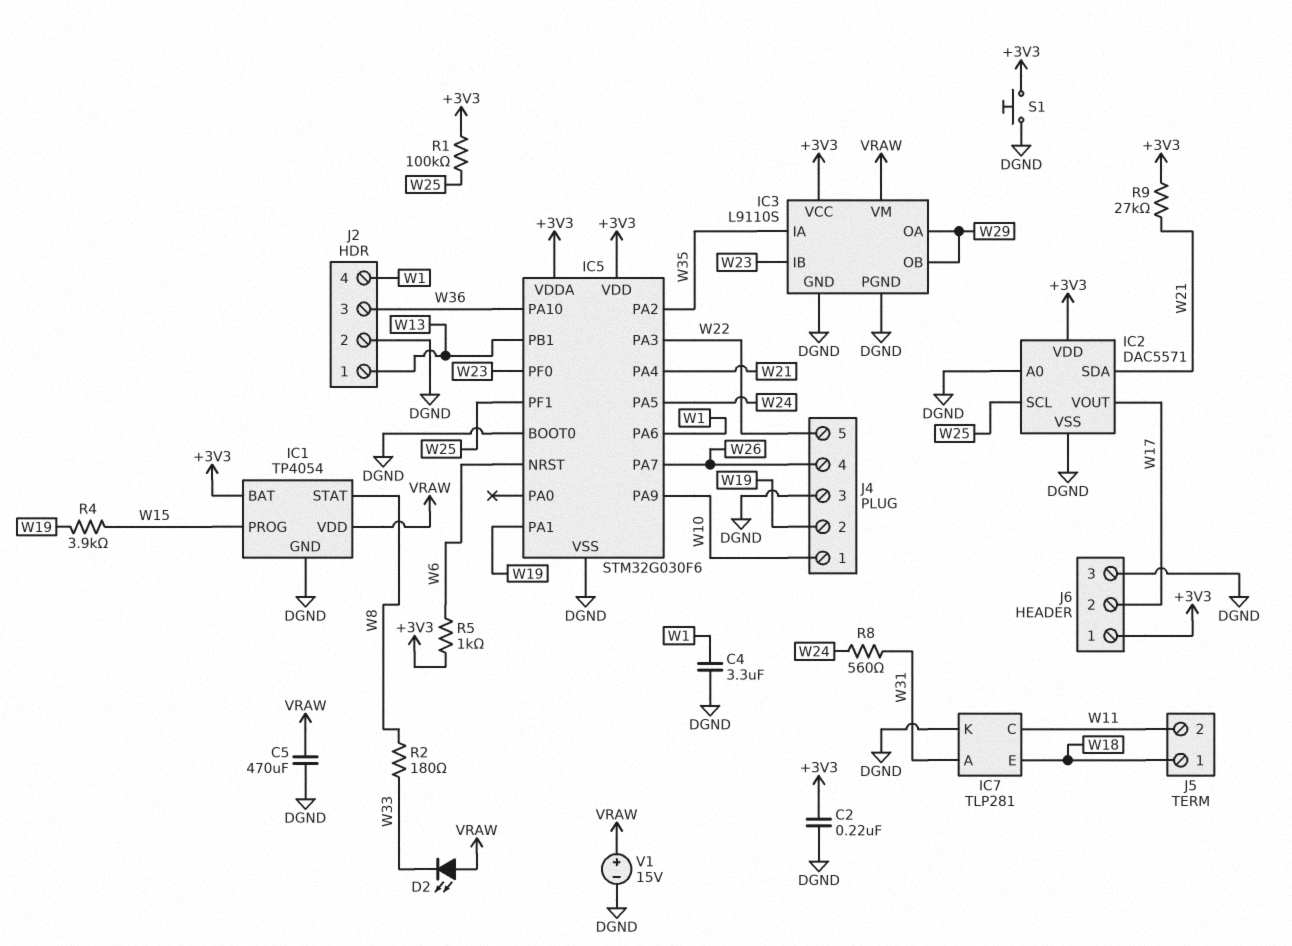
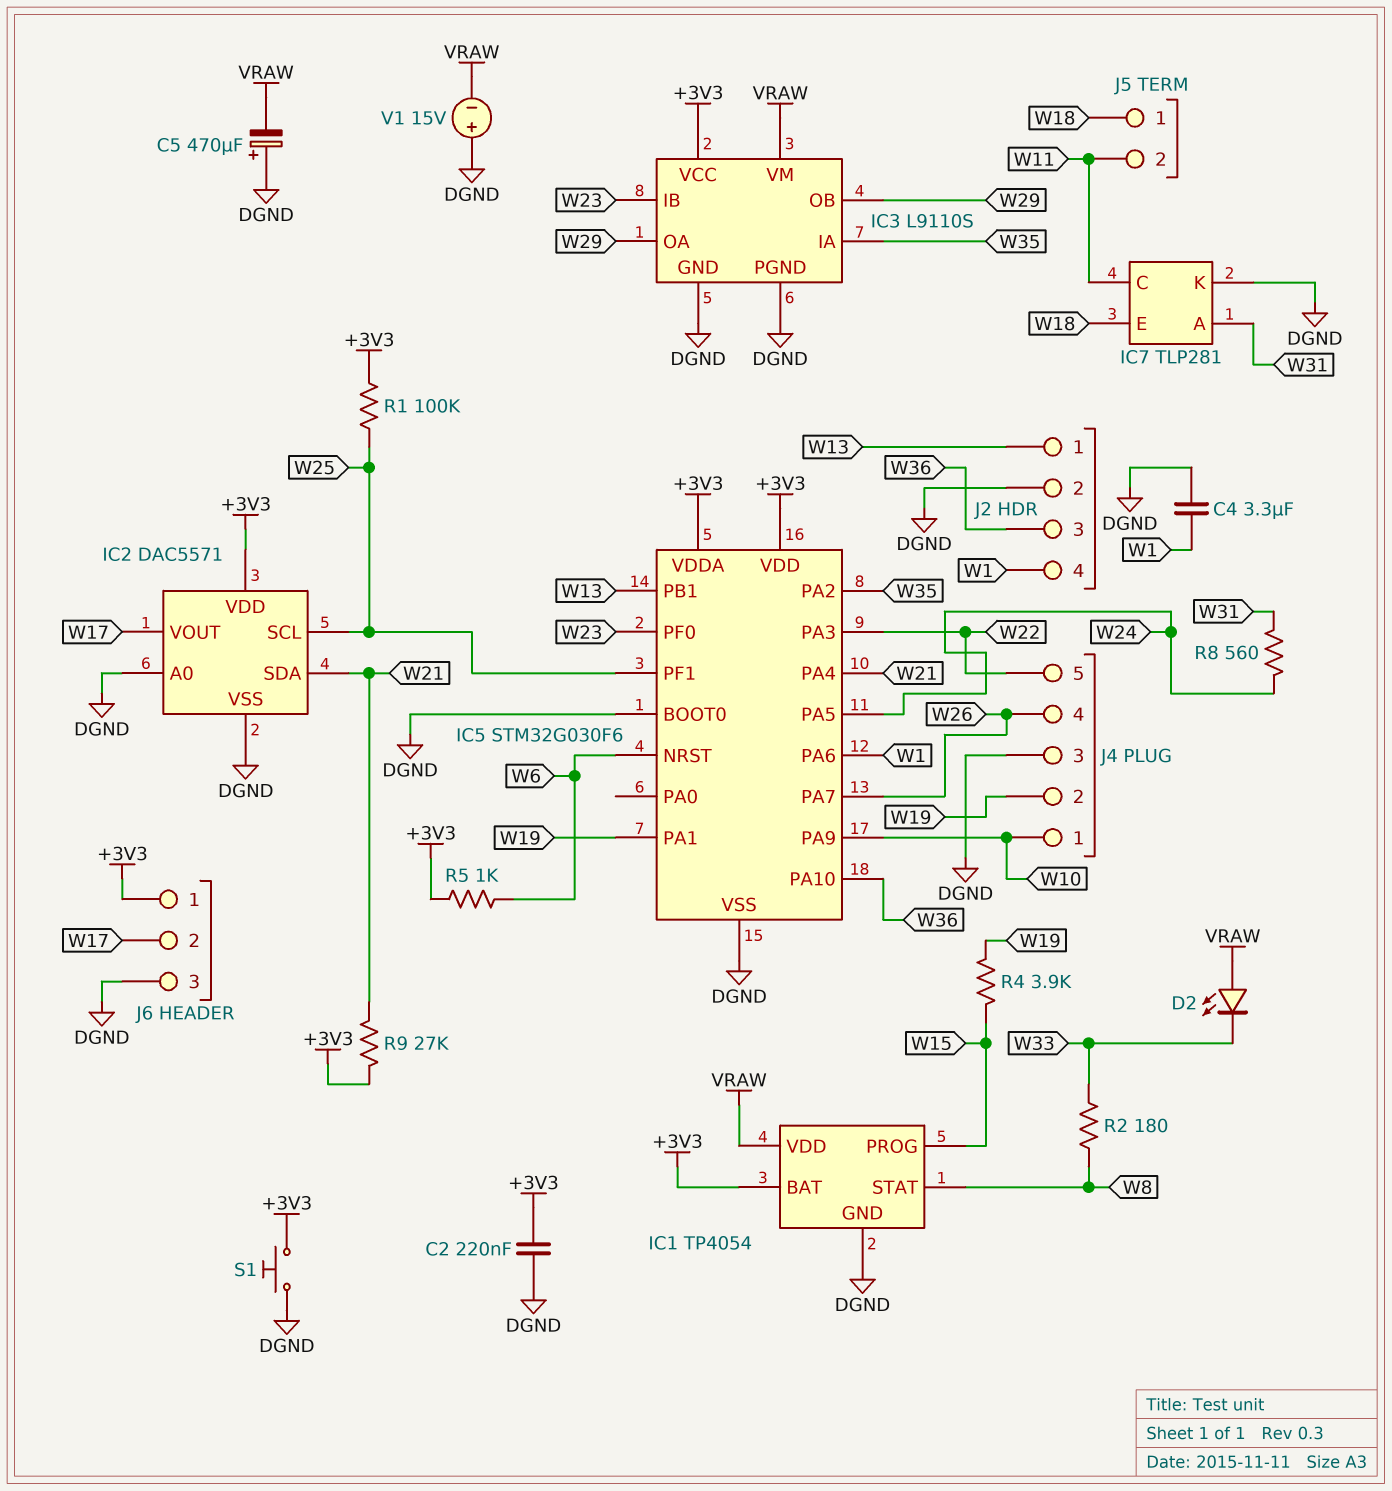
C5: 470uF (DGND, VRAW) -> 470uF (plus DGND, minus VRAW)
V1: 15V (plus VRAW, minus DGND) -> 15V (plus DGND, minus VRAW)

